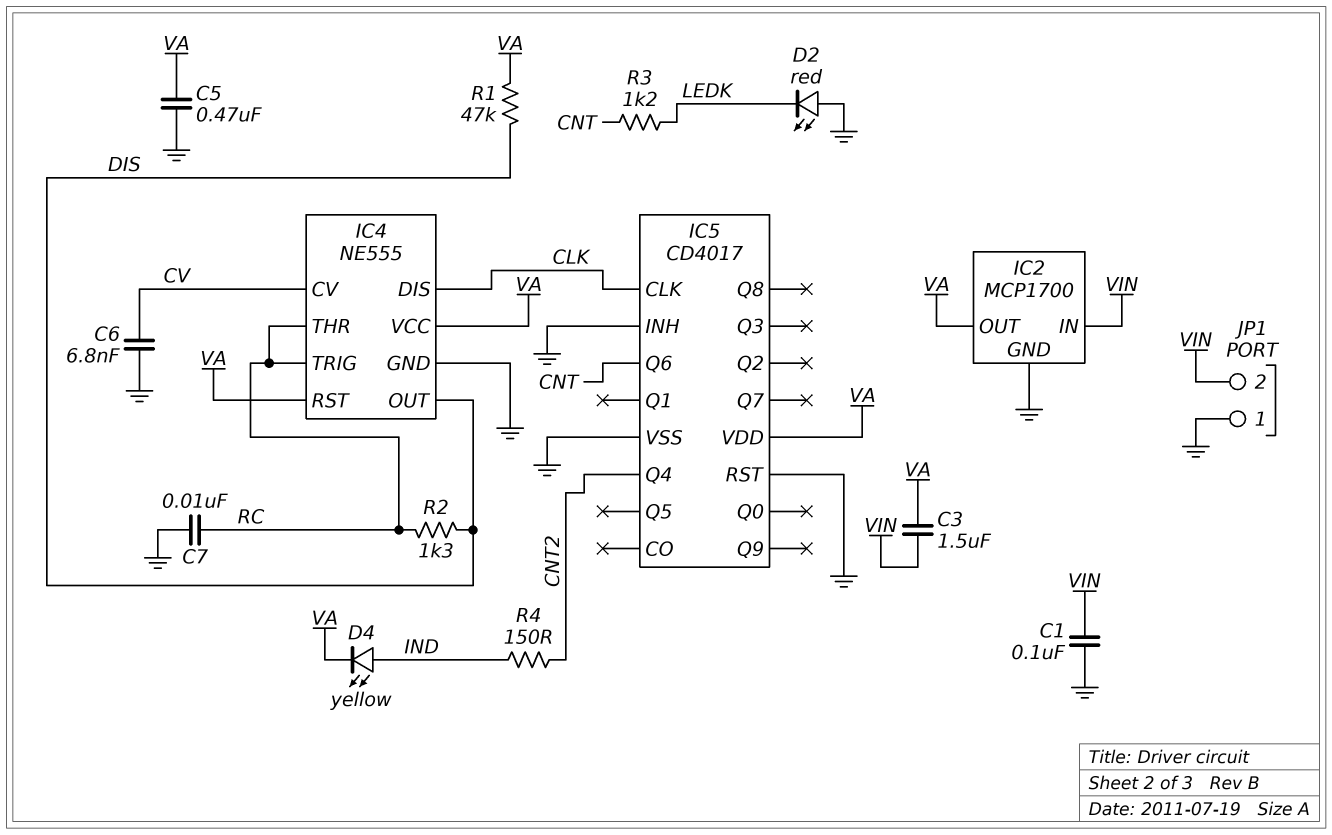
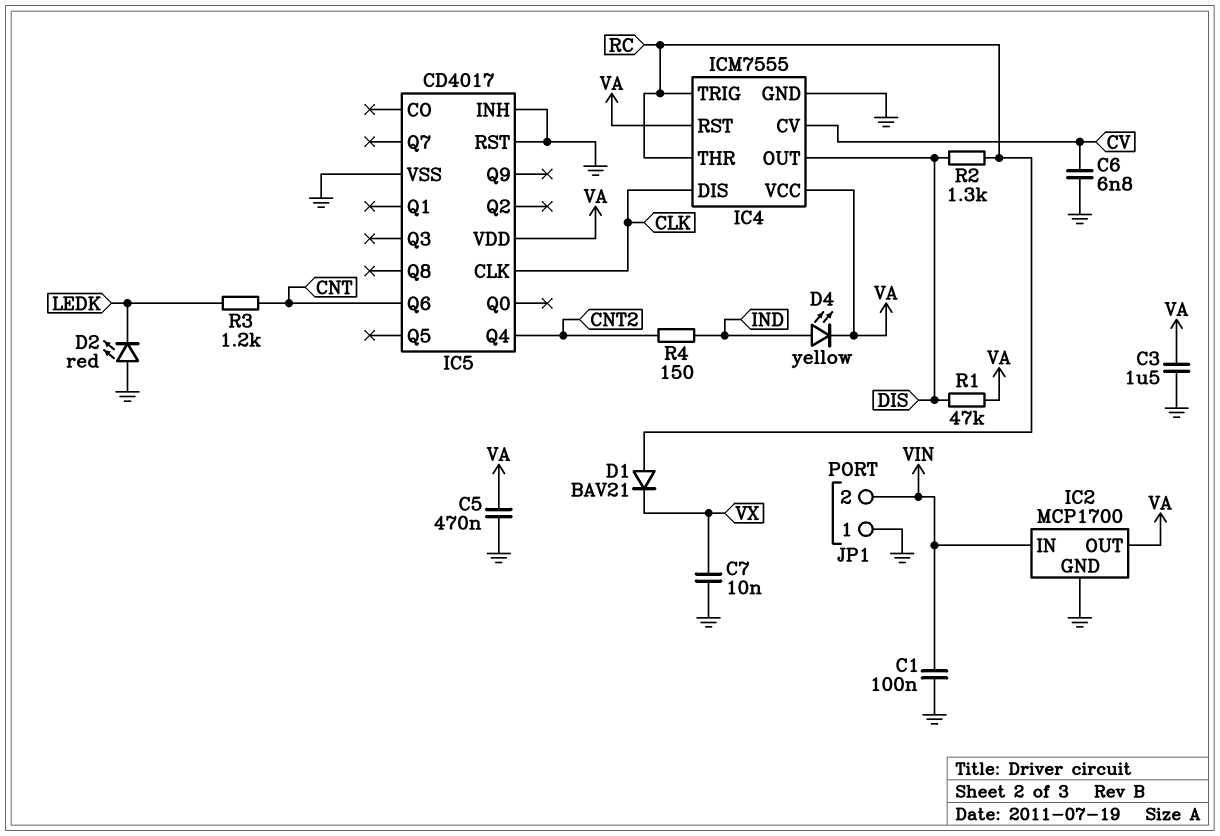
C3: 1.5uF (VA, VIN) -> 1.5uF (GND, VA)
C7: 10nF (GND, RC) -> 10nF (GND, VX)
D1: none -> diode BAV21 (A RC, K VX)
IC4: NE555 -> ICM7555

